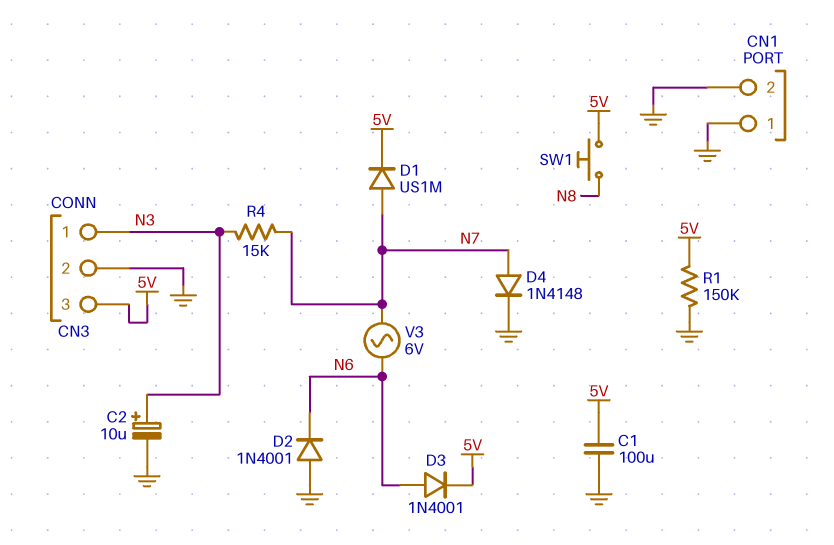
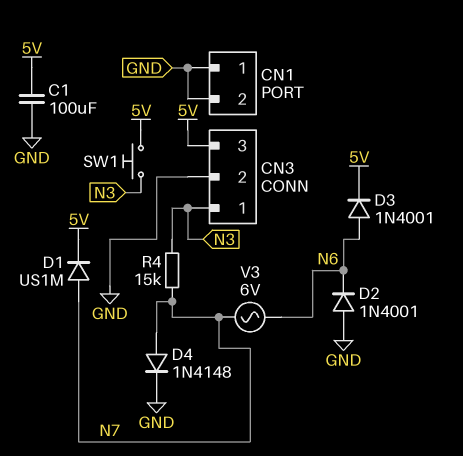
C2: 10uF (plus N3, minus GND) -> none
R1: 150k (5V, GND) -> none
SW1: button (5V, N8) -> button (5V, N3)

